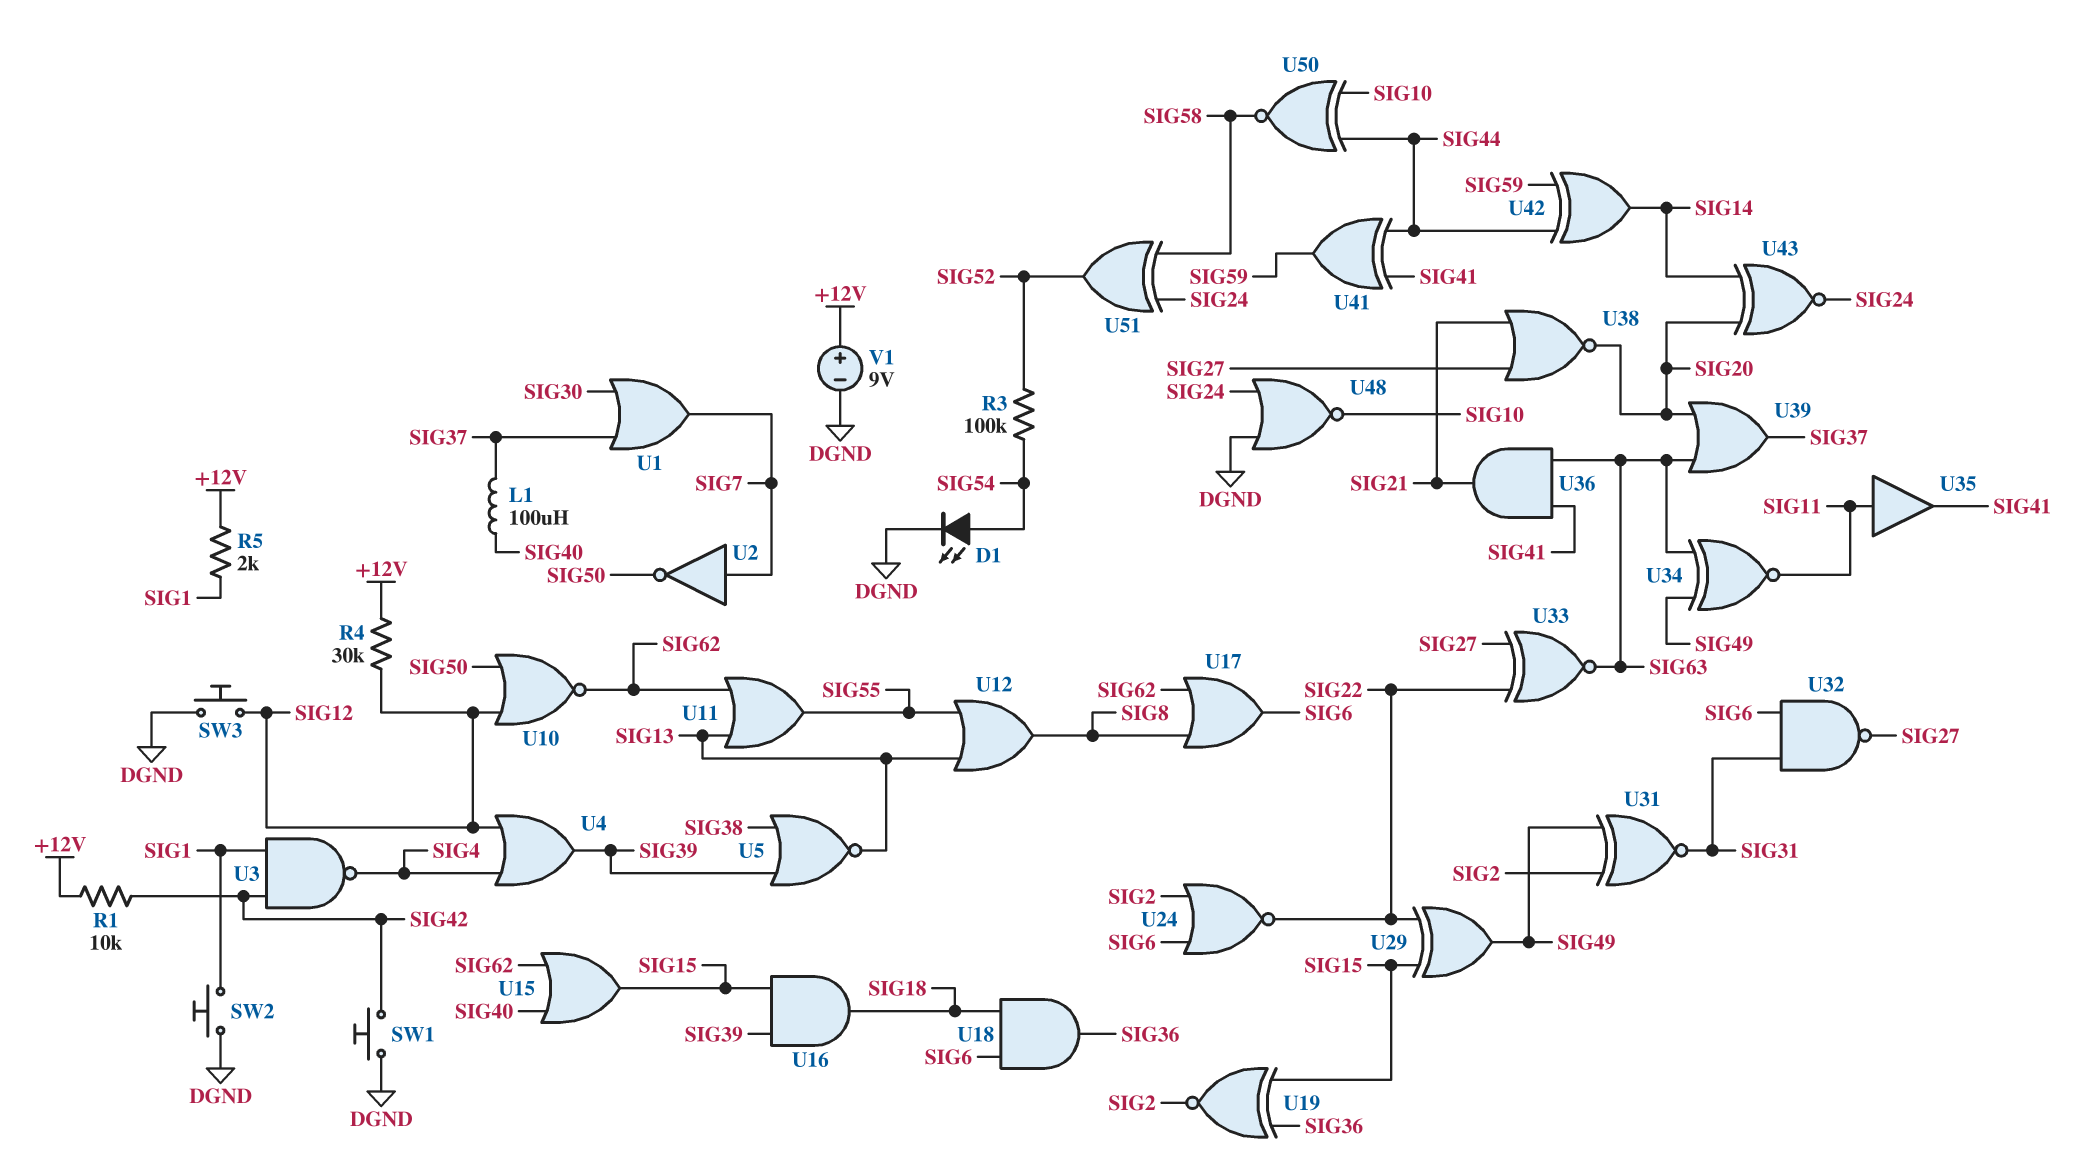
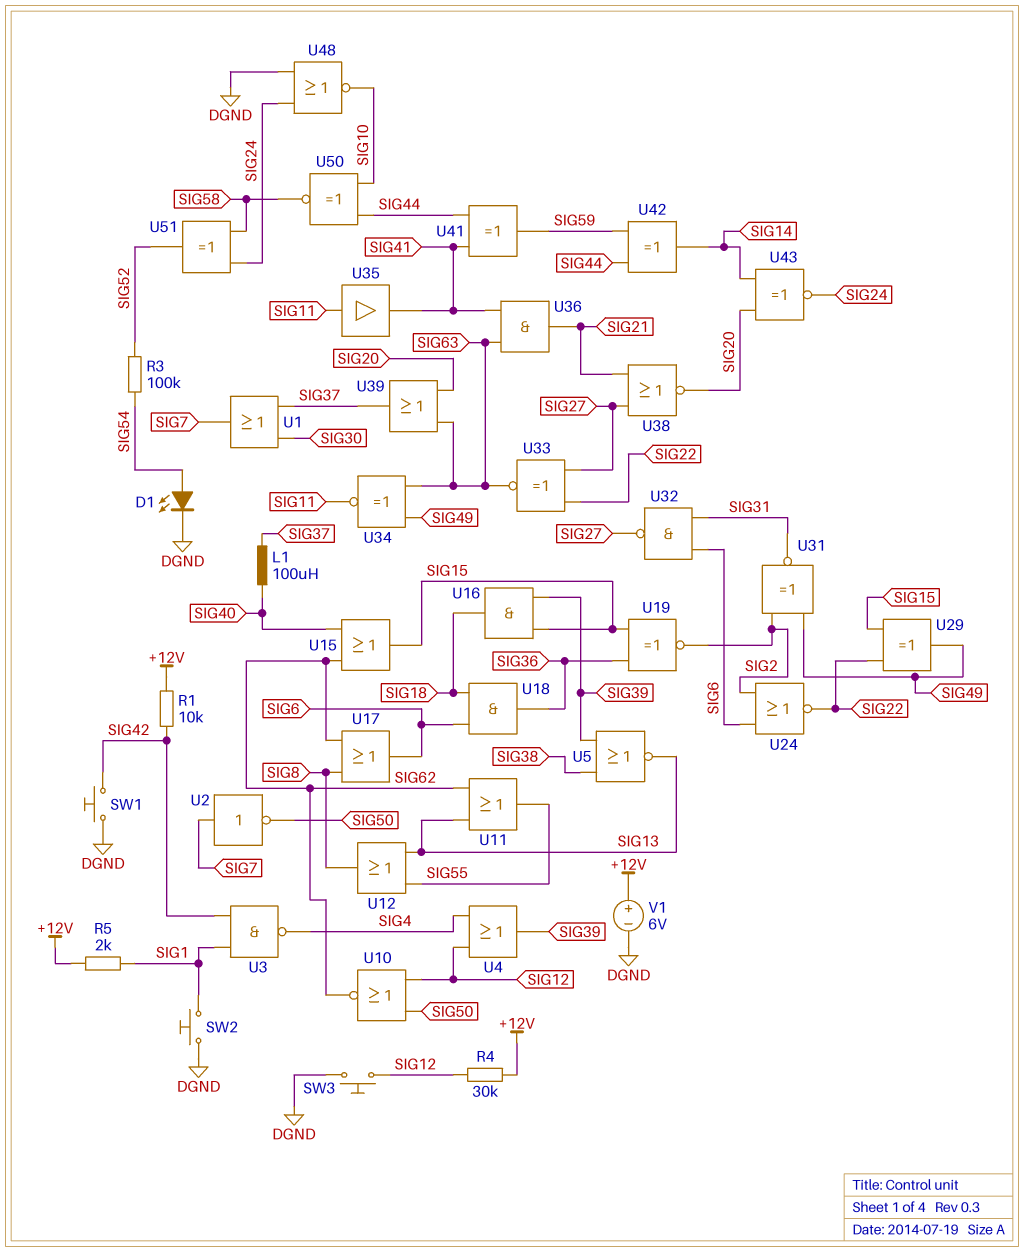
V1: 9V (plus +12V, minus DGND) -> 6V (plus +12V, minus DGND)

